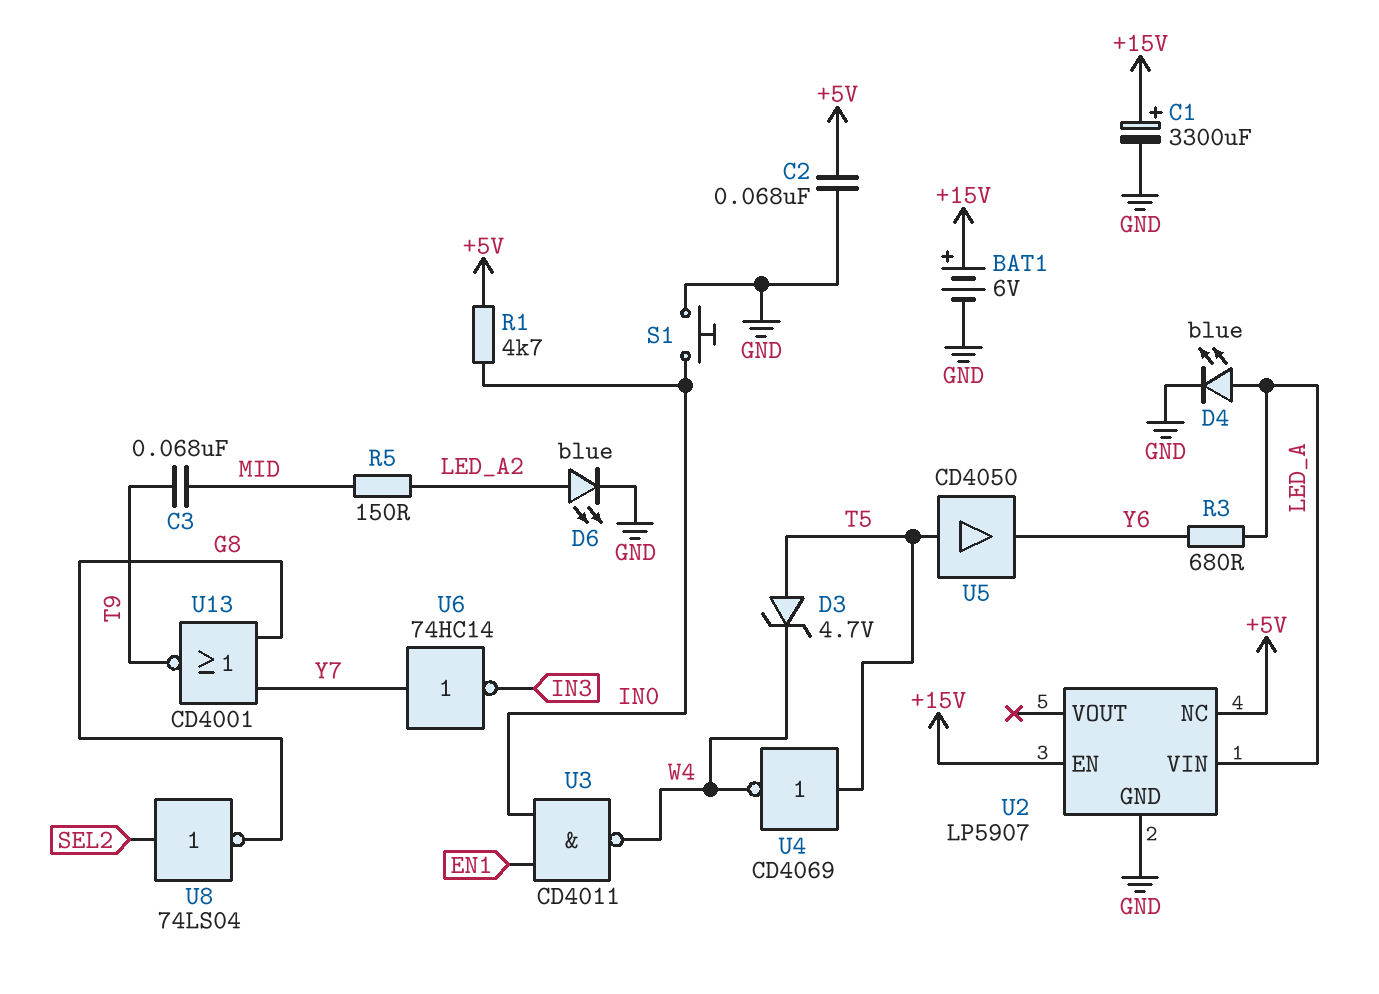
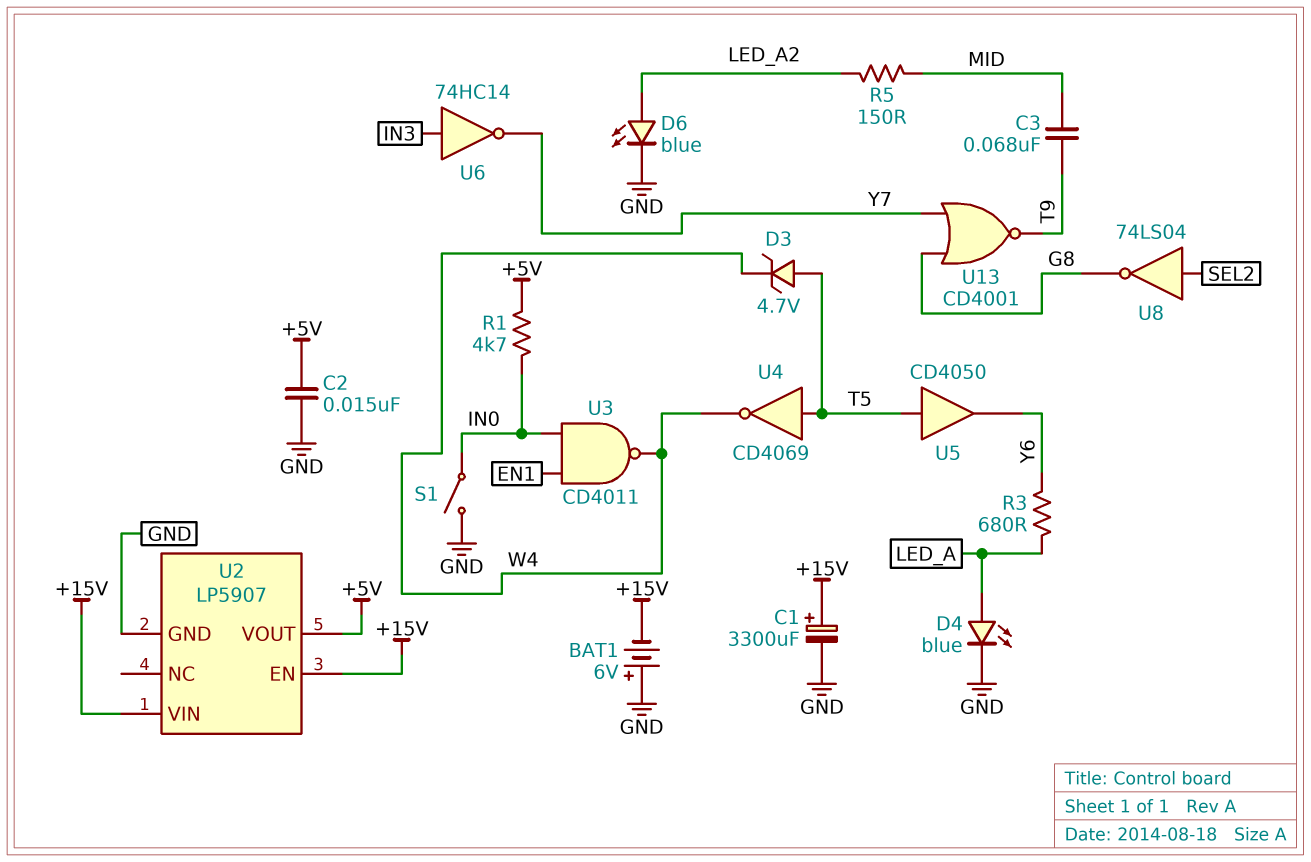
BAT1: 6V (plus +15V, minus GND) -> 6V (plus GND, minus +15V)
C2: 68nF (+5V, GND) -> 15nF (+5V, GND)
S1: button (GND, IN0) -> switch (GND, IN0)
U2 pin NC: +5V -> none
U2 pin VIN: LED_A -> +15V
U2 pin VOUT: none -> +5V
U6: NOT 74HC14 (in Y7, out IN3) -> NOT 74HC14 (in IN3, out Y7)

